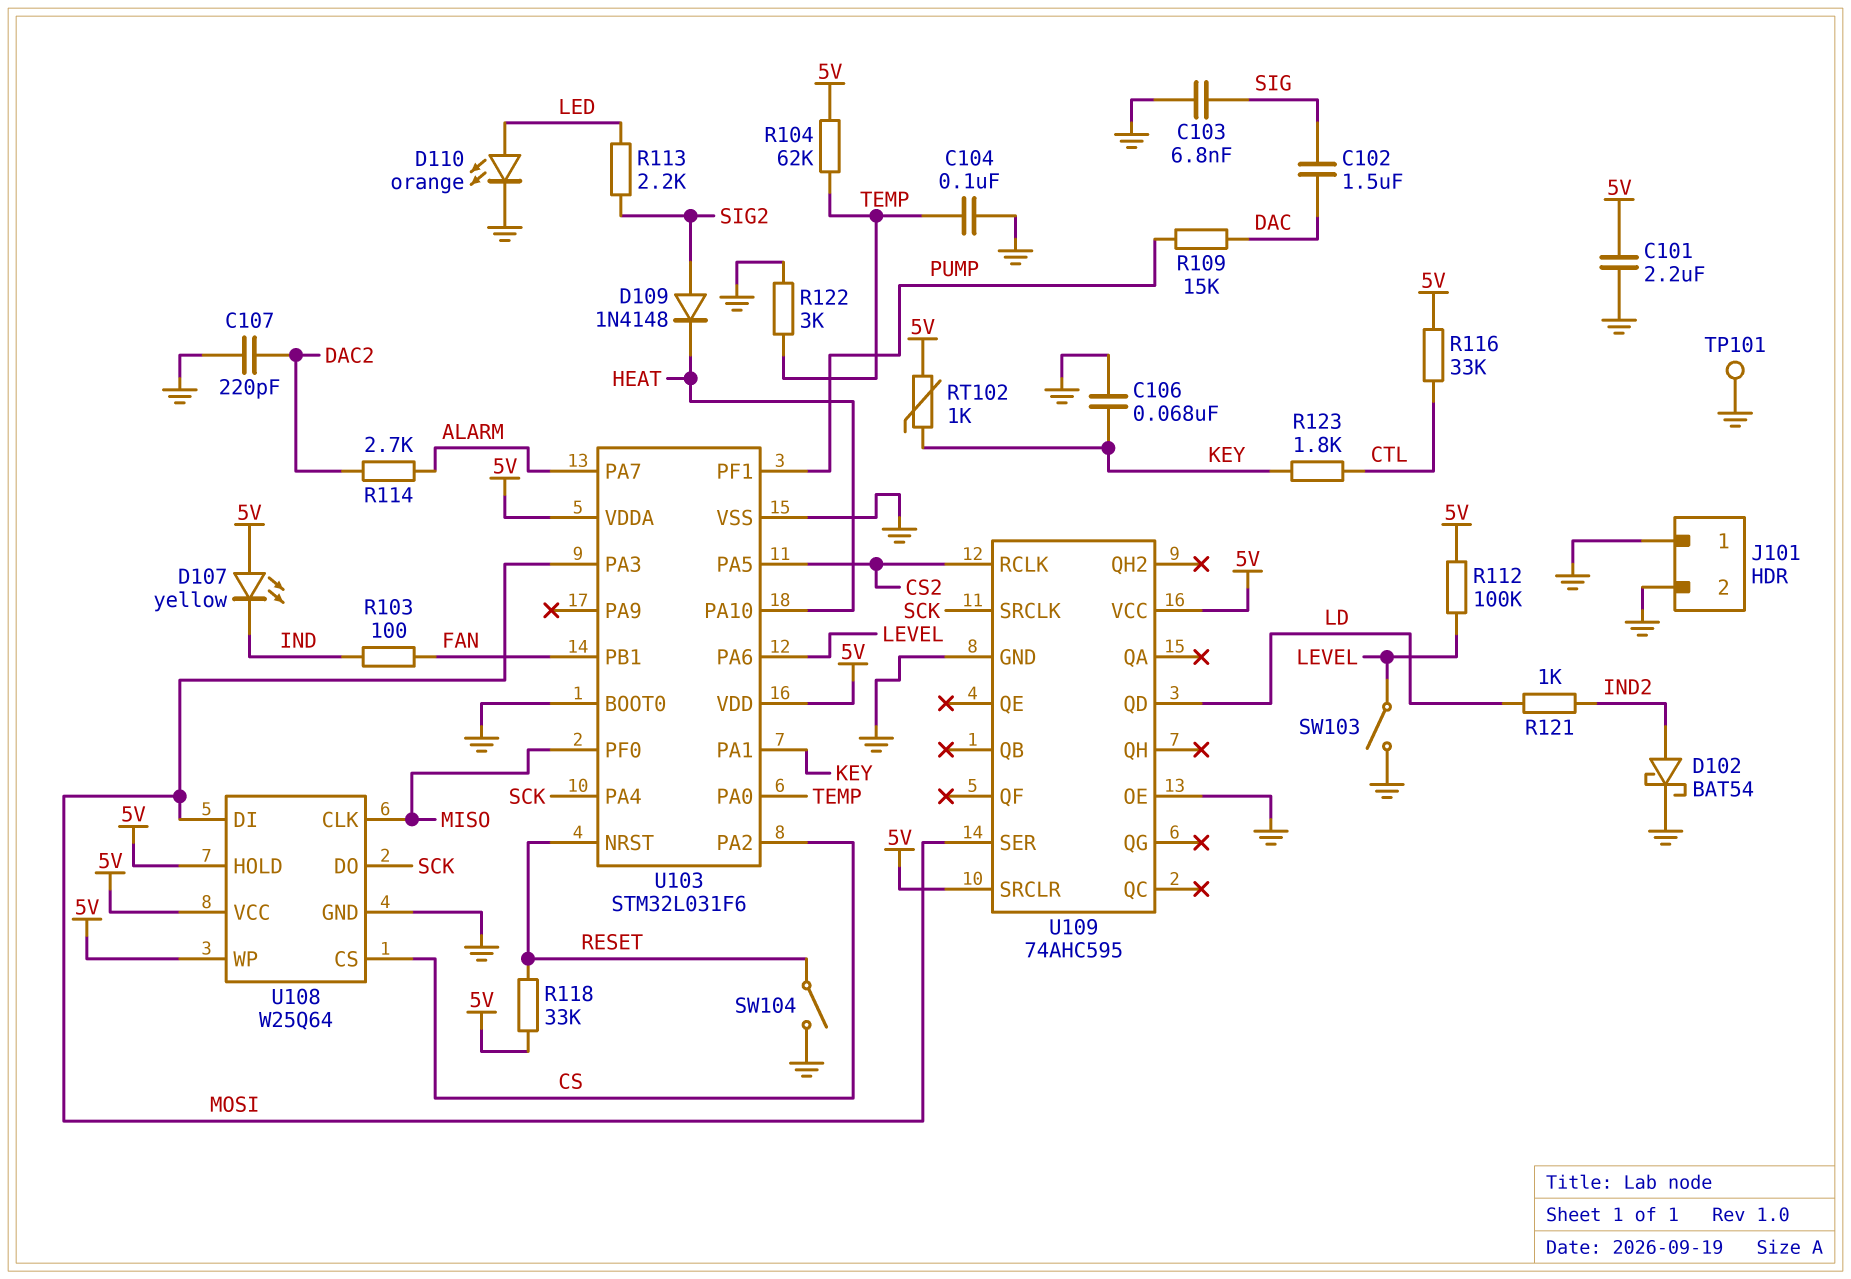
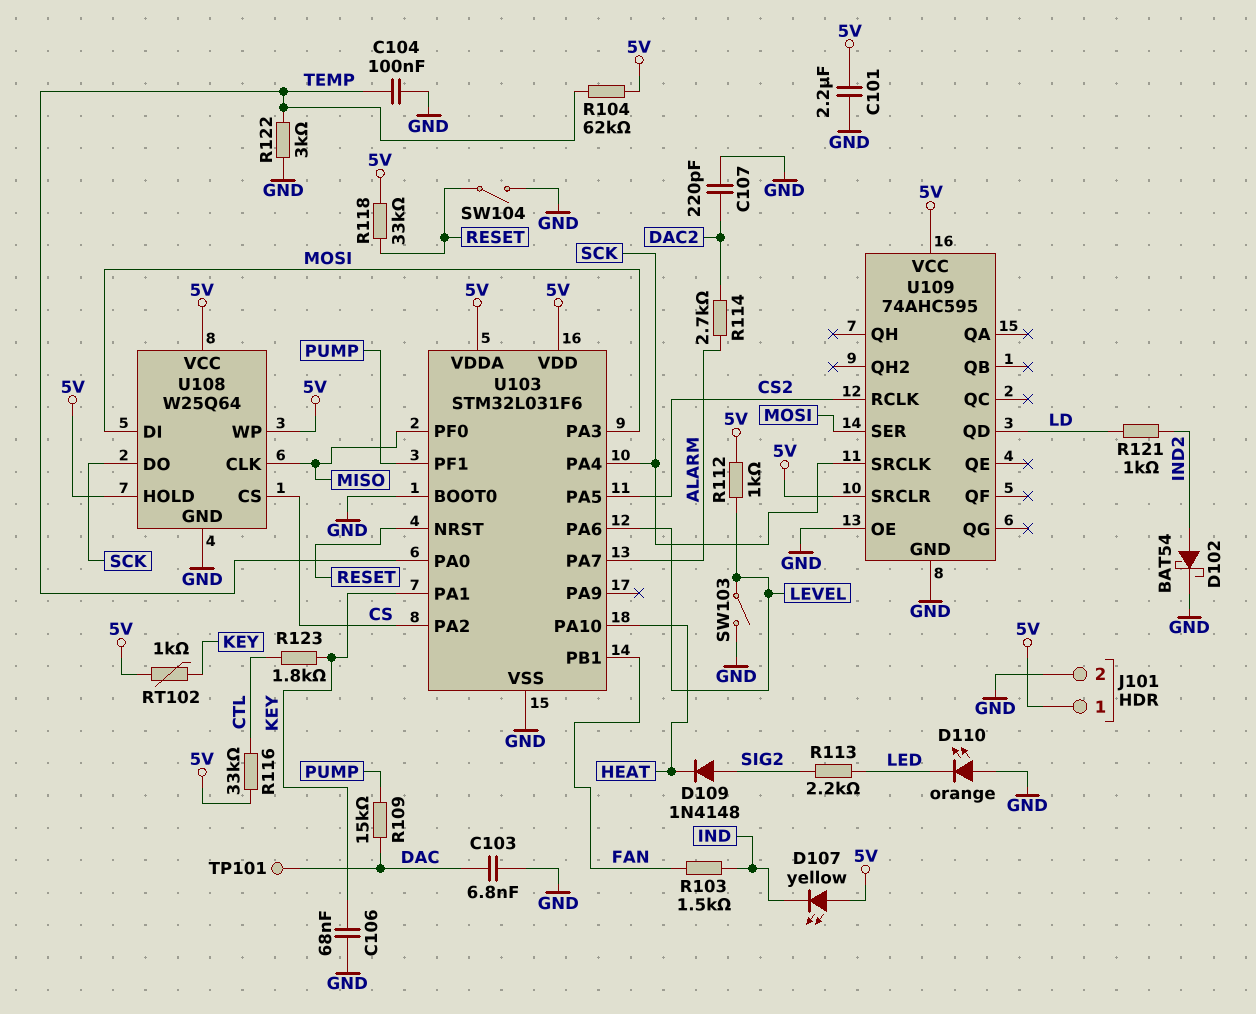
C102: 1.5uF (DAC, SIG) -> none
C103: 6.8nF (GND, SIG) -> 6.8nF (DAC, GND)
D110: LED orange (A LED, K GND) -> LED orange (A GND, K LED)
J101 pin 1: GND -> 5V
R103: 100 (FAN, IND) -> 1.5k (FAN, IND)
R112: 100k (5V, LEVEL) -> 1k (5V, LEVEL)
TP101: test point (GND) -> test point (DAC)

